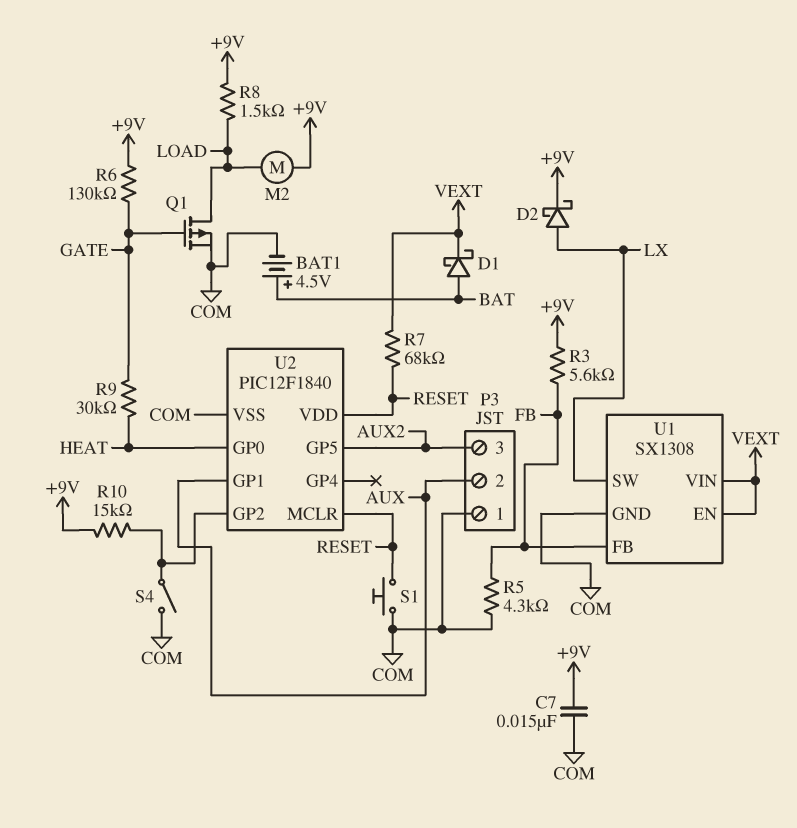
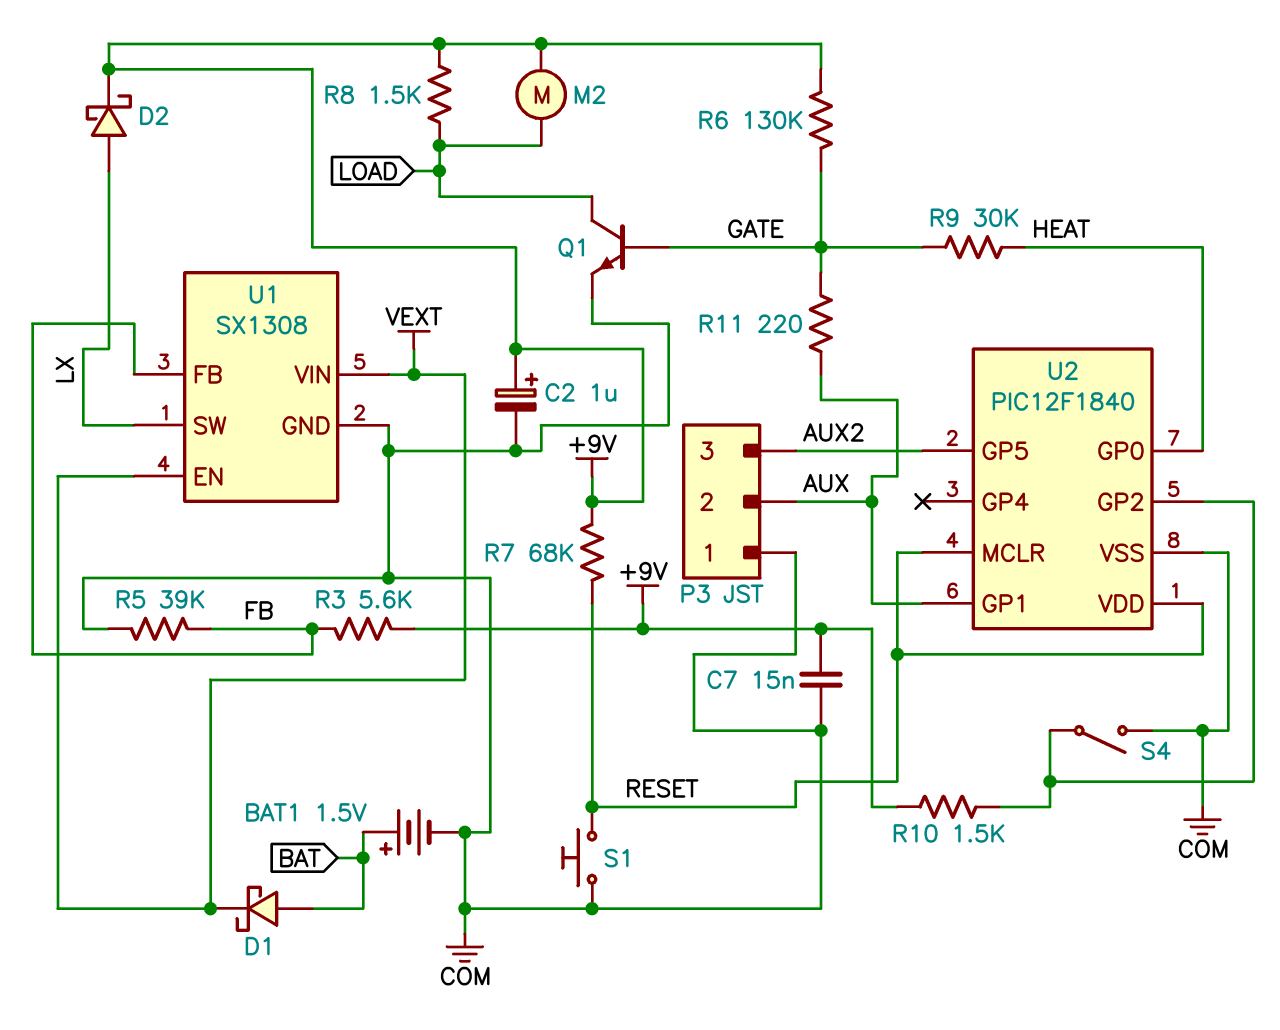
BAT1: 4.5V (plus BAT, minus COM) -> 1.5V (plus BAT, minus COM)
C2: none -> 1uF (plus +9V, minus COM)
Q1: PMOS (G GATE, D LOAD, S COM) -> NPN (B GATE, C LOAD, E COM)
R5: 4.3k (COM, FB) -> 39k (COM, FB)
R7: 68k (RESET, VEXT) -> 68k (+9V, RESET)
R10: 15k (+9V, U2/GP2) -> 1.5k (+9V, U2/GP2)
R11: none -> 220 (AUX, GATE)

